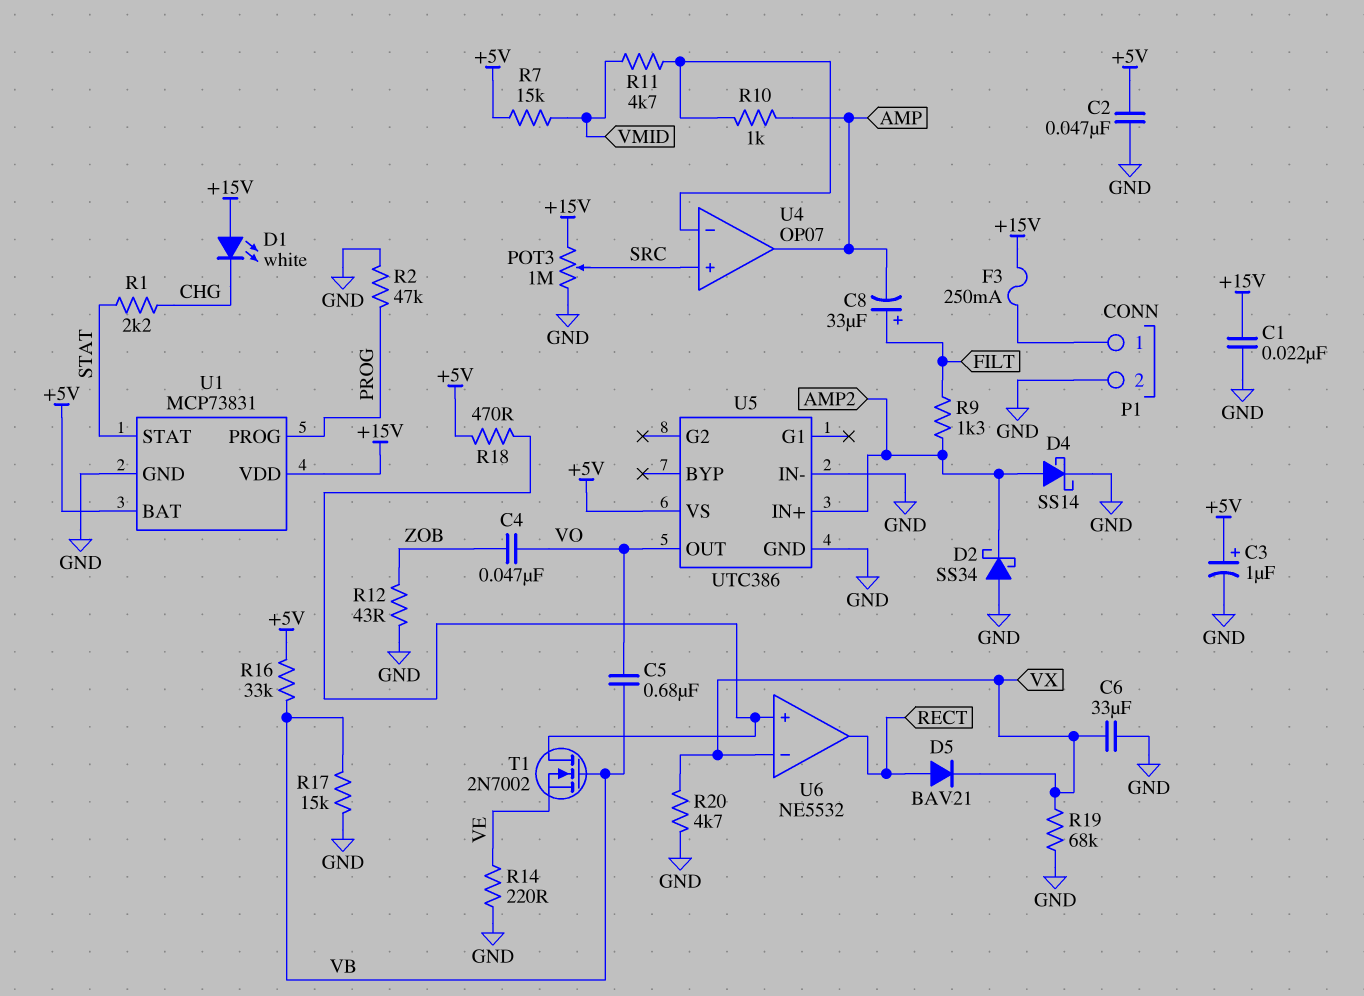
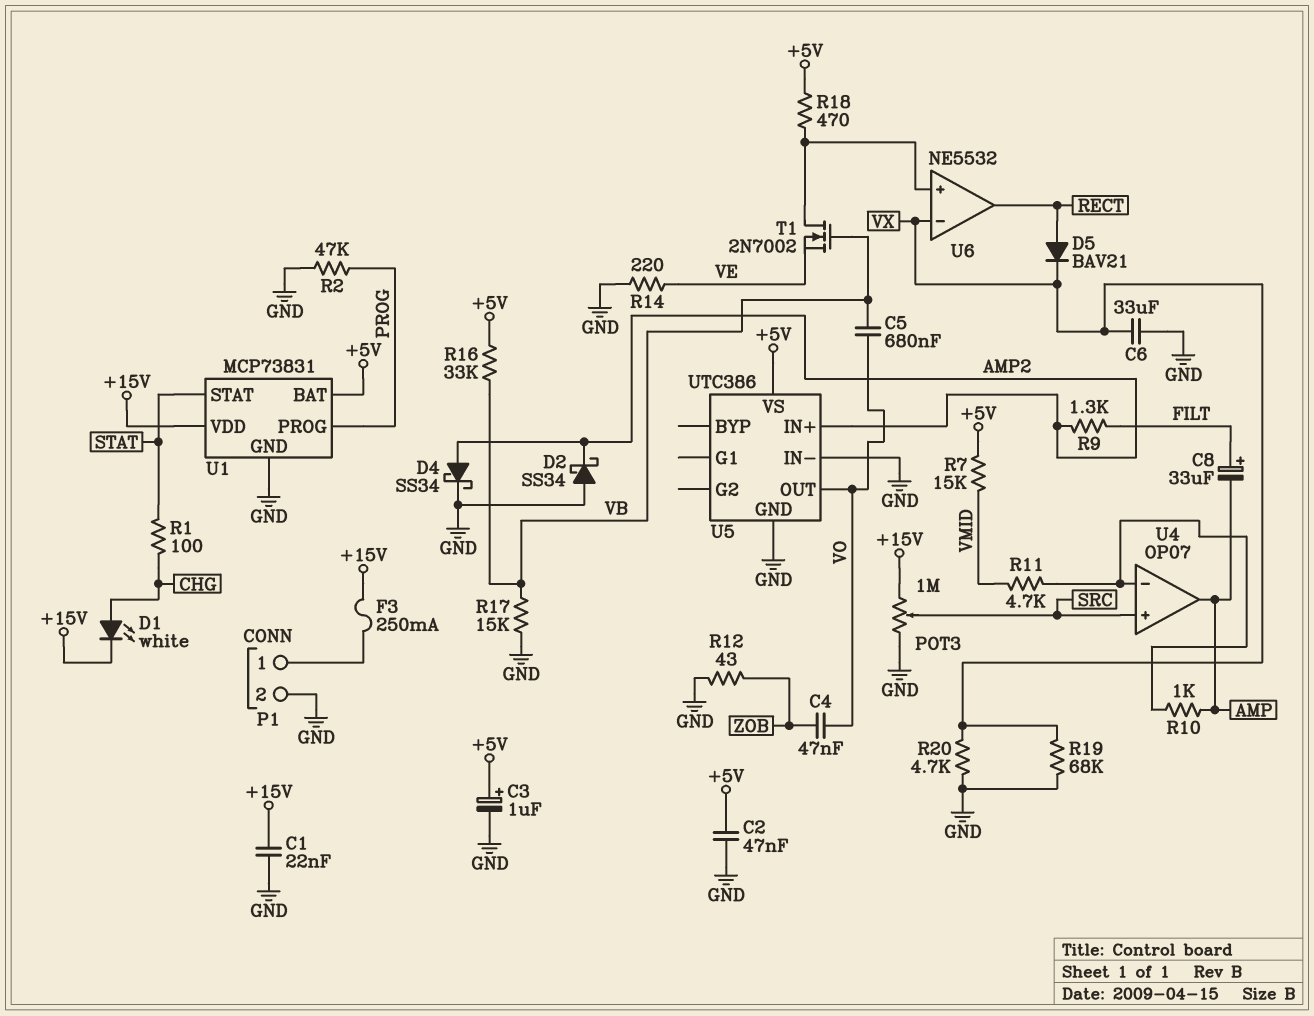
D1: LED white (A +15V, K CHG) -> LED white (A CHG, K +15V)
D4: schottky SS14 (A AMP2, K GND) -> schottky SS34 (A AMP2, K GND)
R1: 2.2k (CHG, STAT) -> 100 (CHG, STAT)

